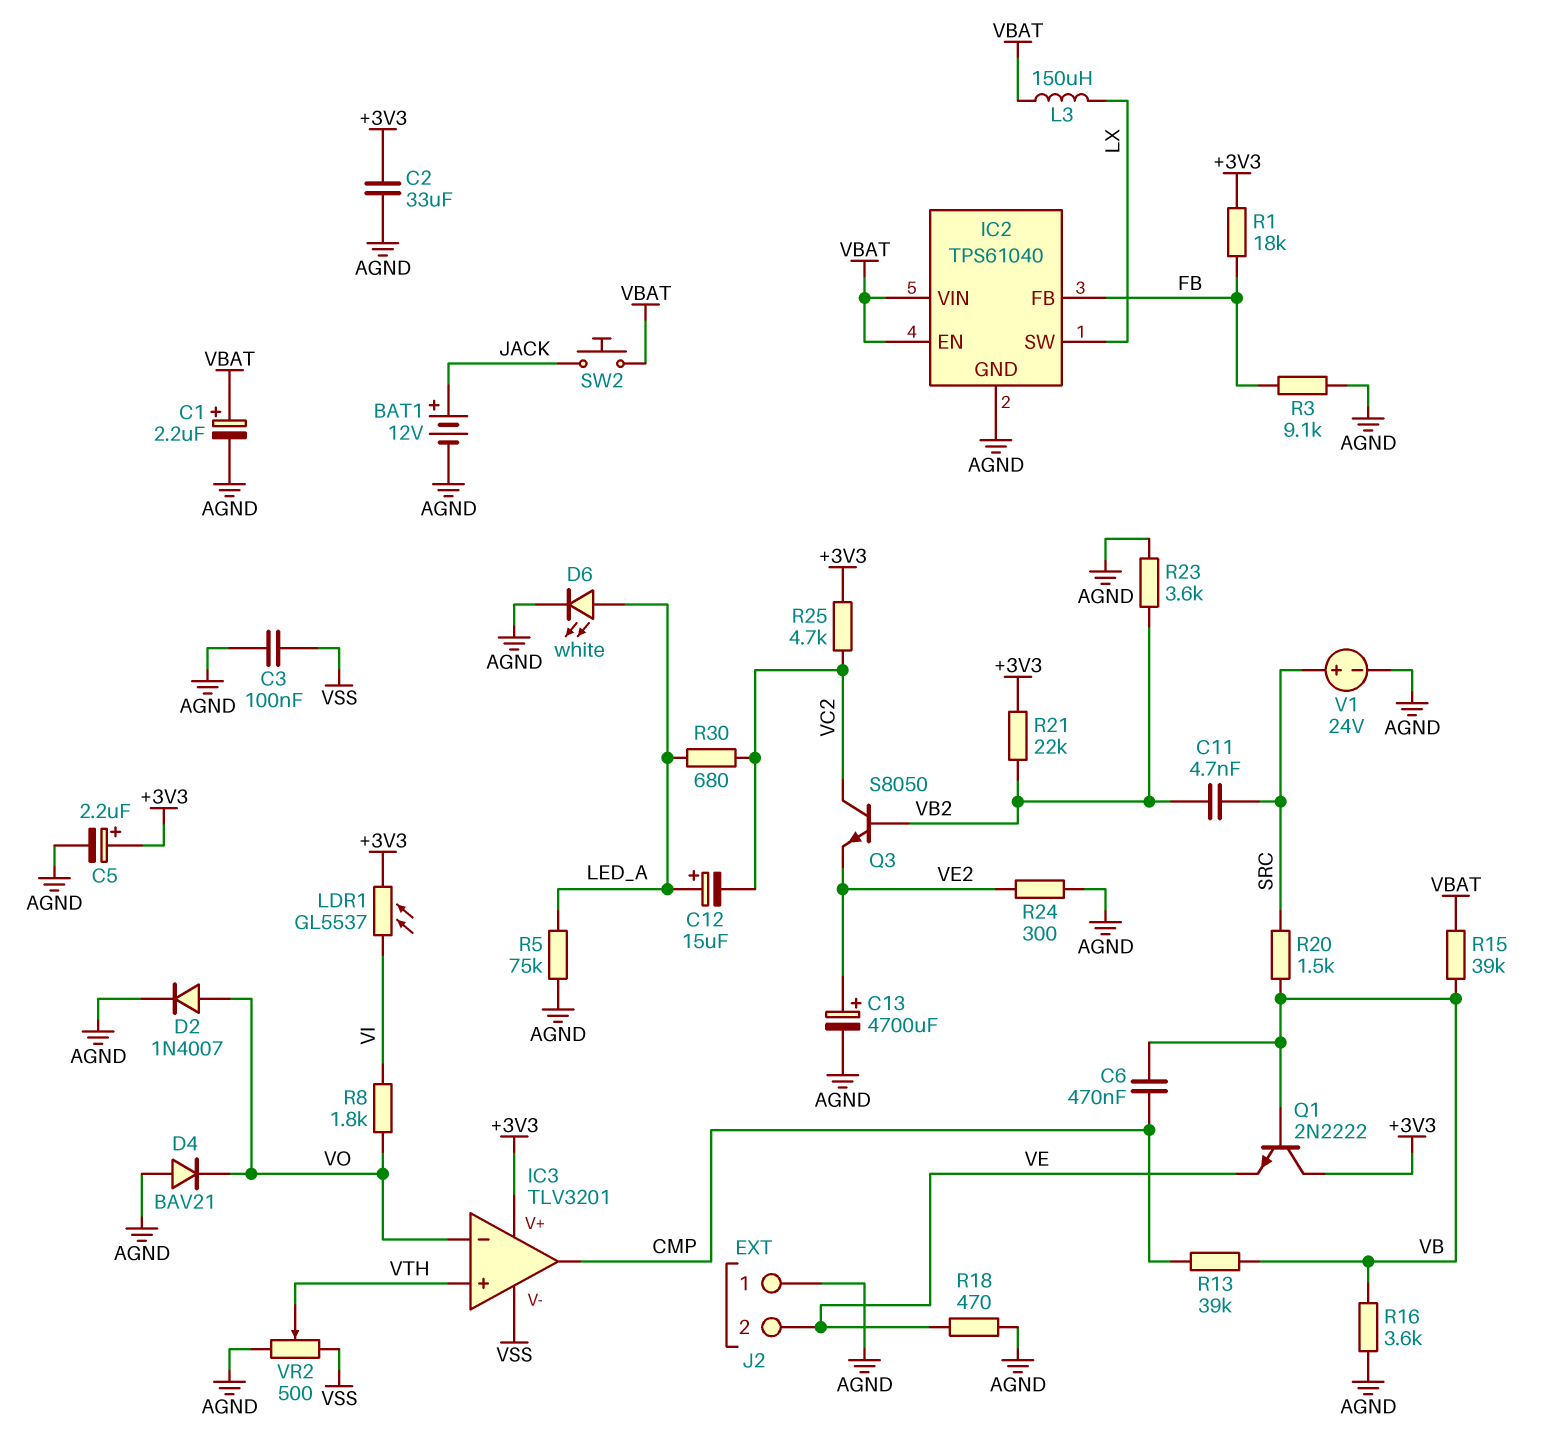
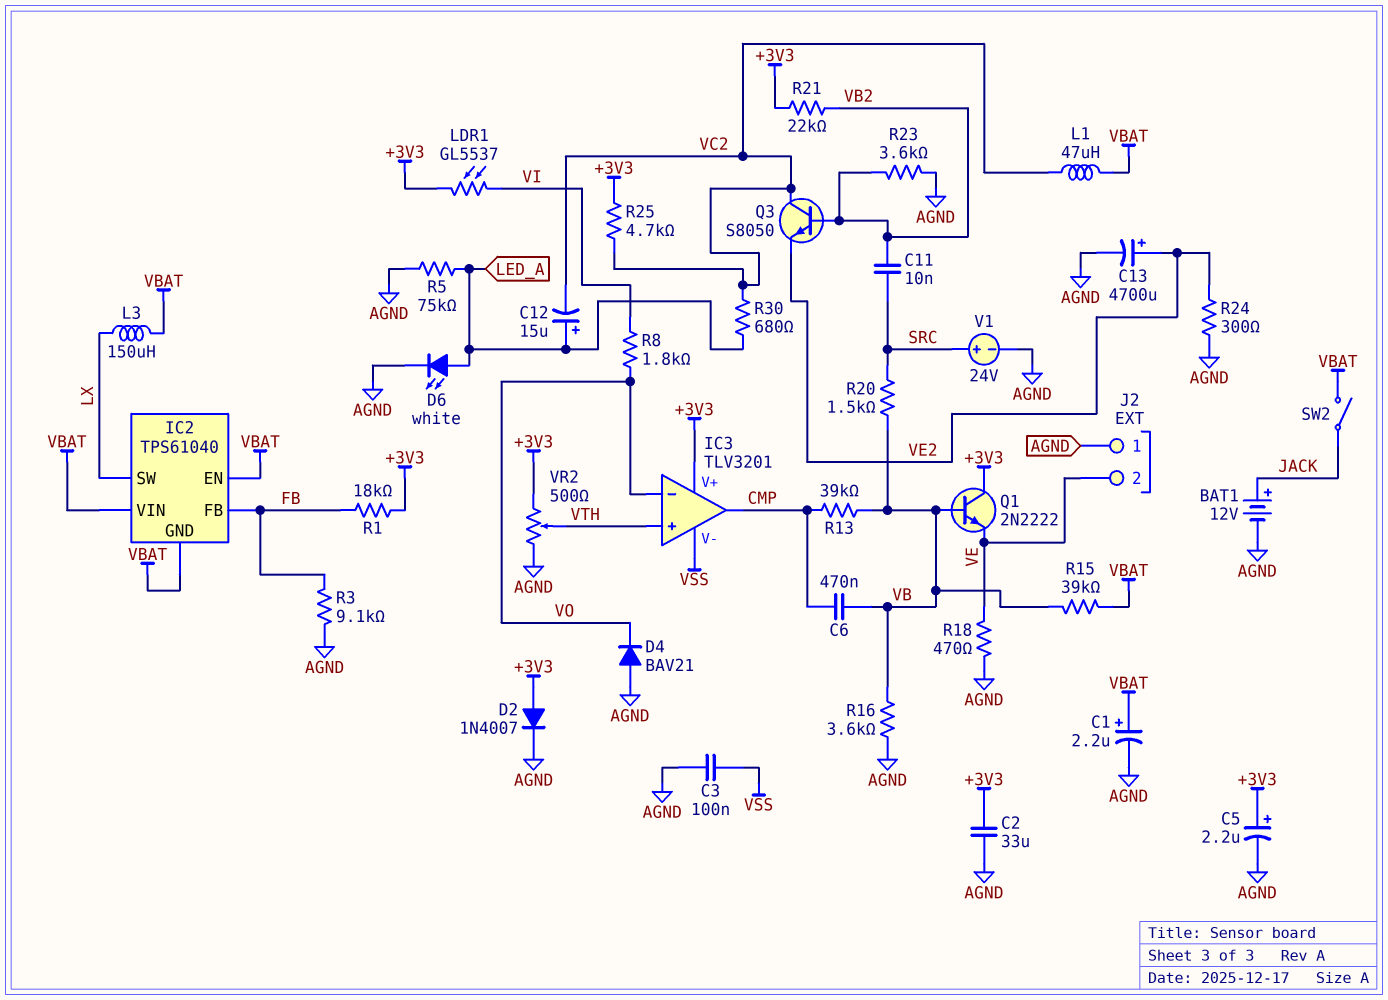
C11: 4.7nF (SRC, VB2) -> 10nF (SRC, VB2)
D2: diode 1N4007 (A VO, K AGND) -> diode 1N4007 (A +3V3, K AGND)
IC2 pin GND: AGND -> VBAT
L1: none -> 47uH (VBAT, VC2)
SW2: button (JACK, VBAT) -> switch (JACK, VBAT)
VR2: 500 (AGND, VSS, wiper VTH) -> 500 (+3V3, AGND, wiper VTH)

